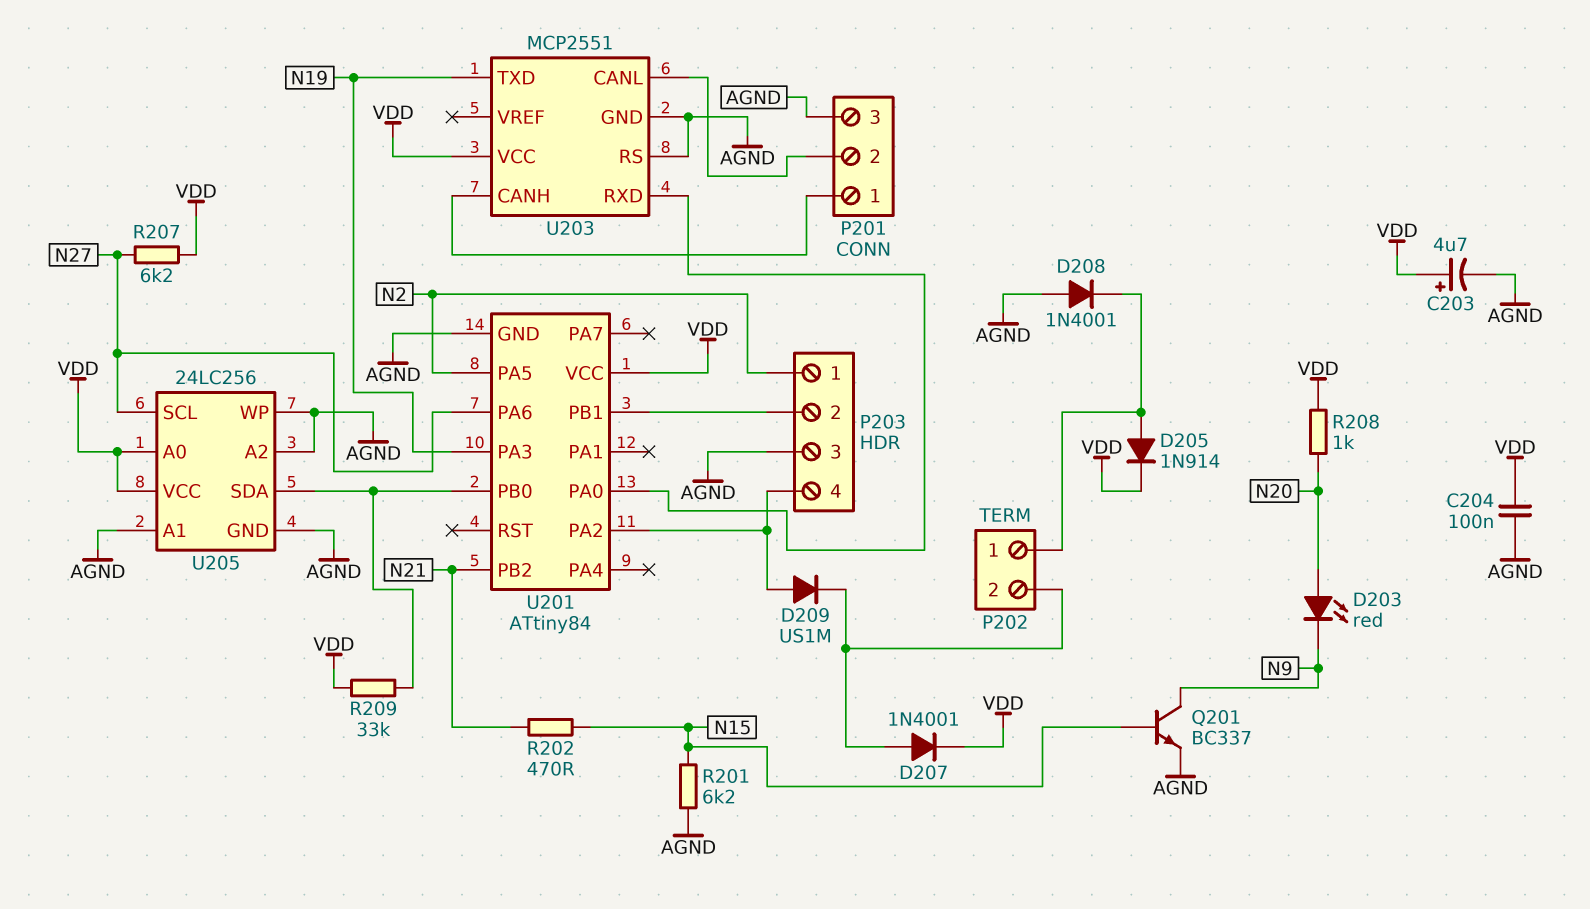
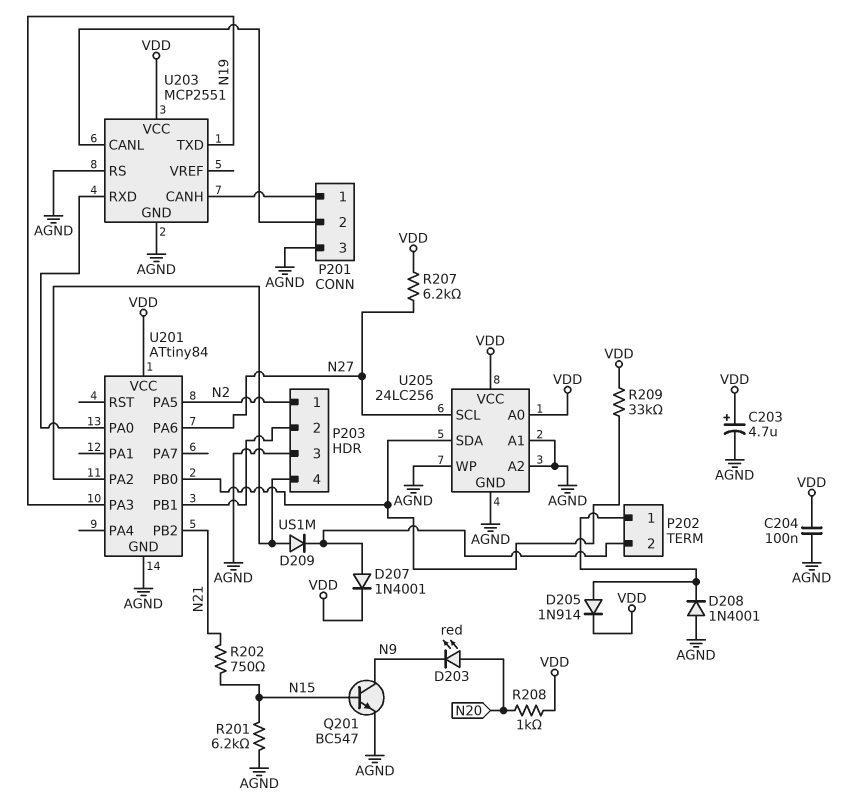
Q201: NPN BC337 (B N15, C N9, E AGND) -> NPN BC547 (B N15, C N9, E AGND)
R202: 470 (N15, N21) -> 750 (N15, N21)

